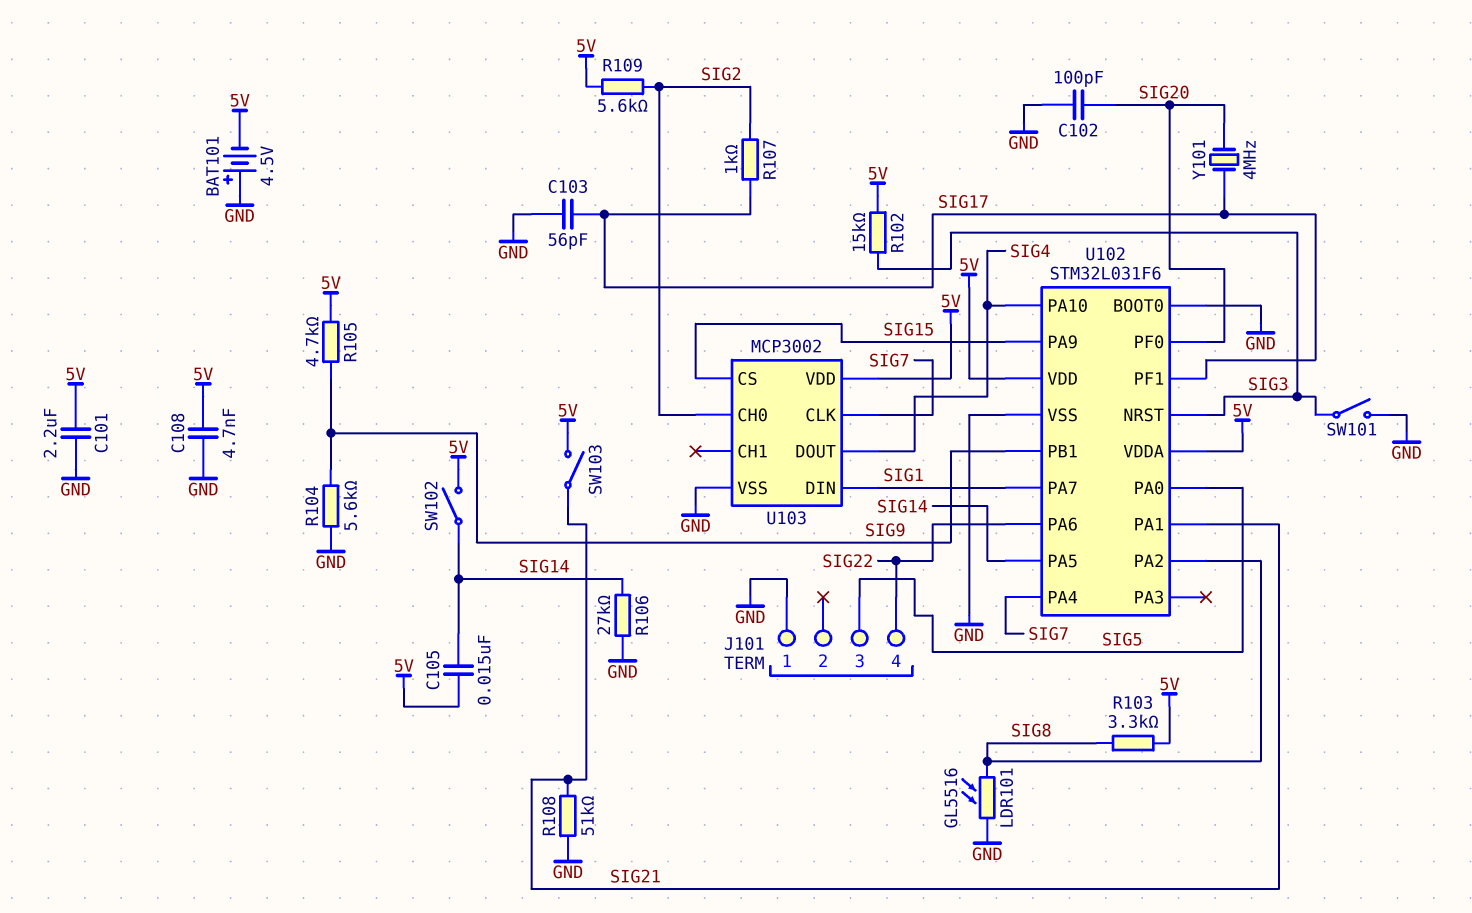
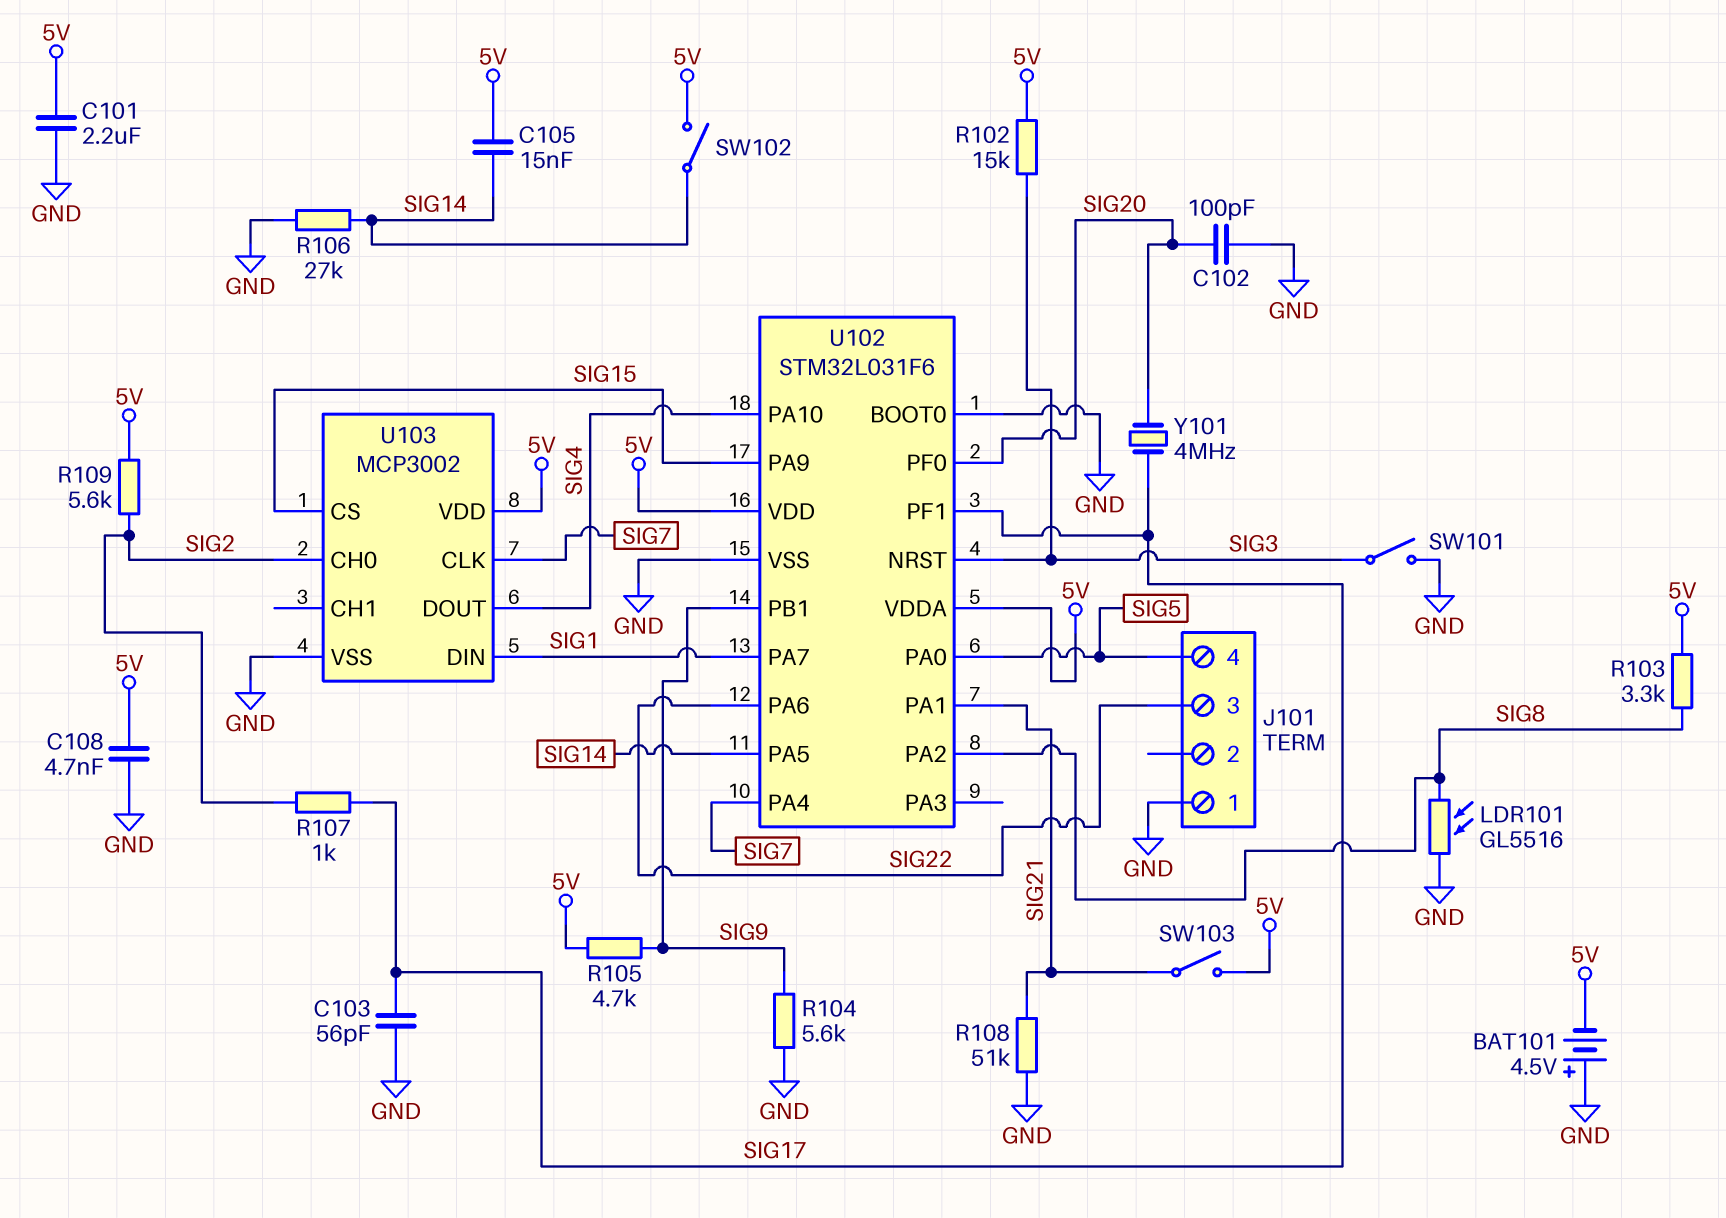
J101 pin 3: SIG5 -> SIG22
J101 pin 4: SIG22 -> SIG5

